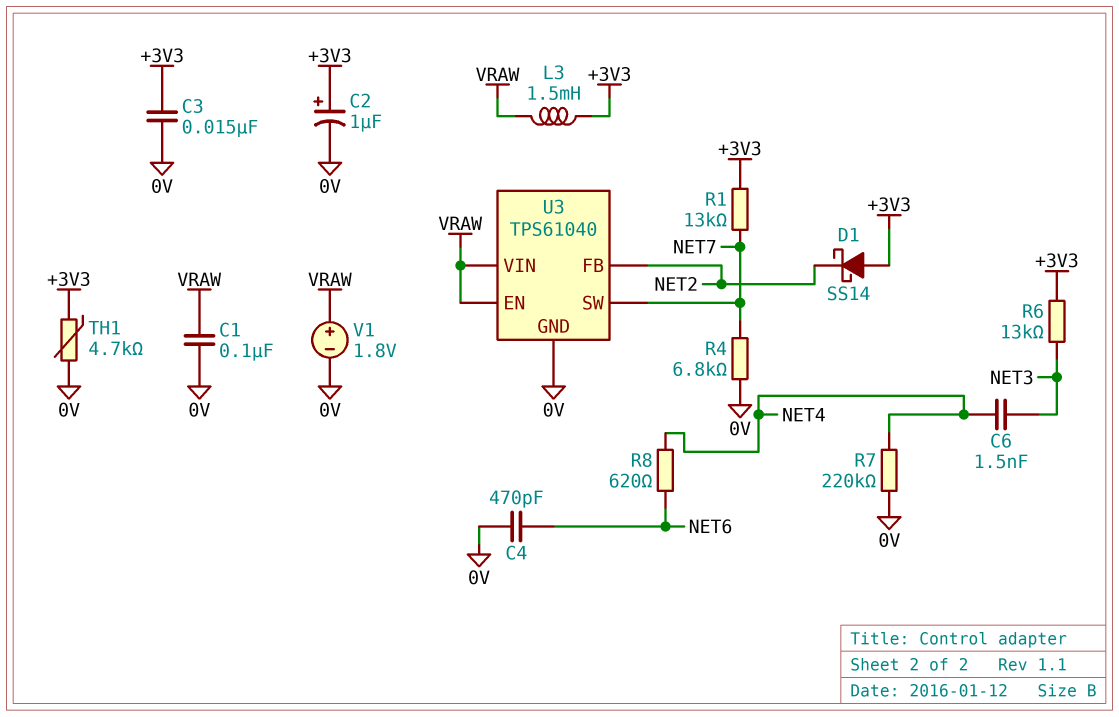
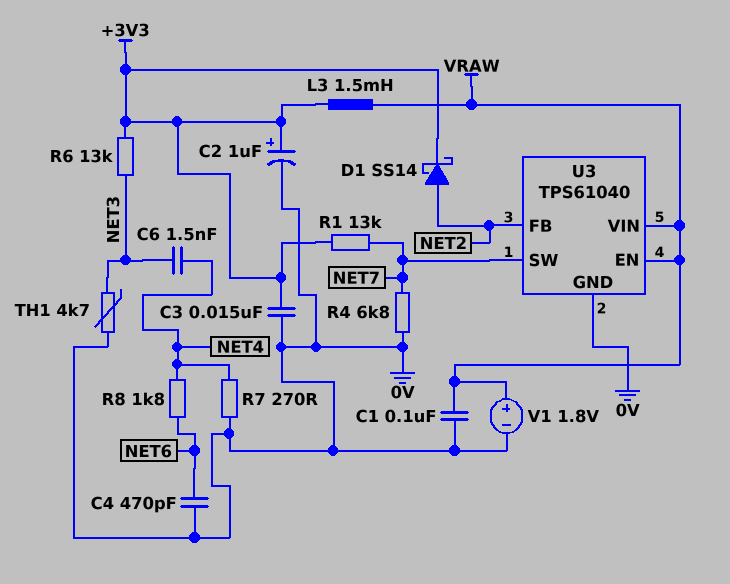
D1: schottky SS14 (A +3V3, K NET2) -> schottky SS14 (A NET2, K +3V3)
R7: 220k (0V, NET4) -> 270 (0V, NET4)
R8: 620 (NET4, NET6) -> 1.8k (NET4, NET6)
TH1: 4.7k (+3V3, 0V) -> 4.7k (0V, NET3)

